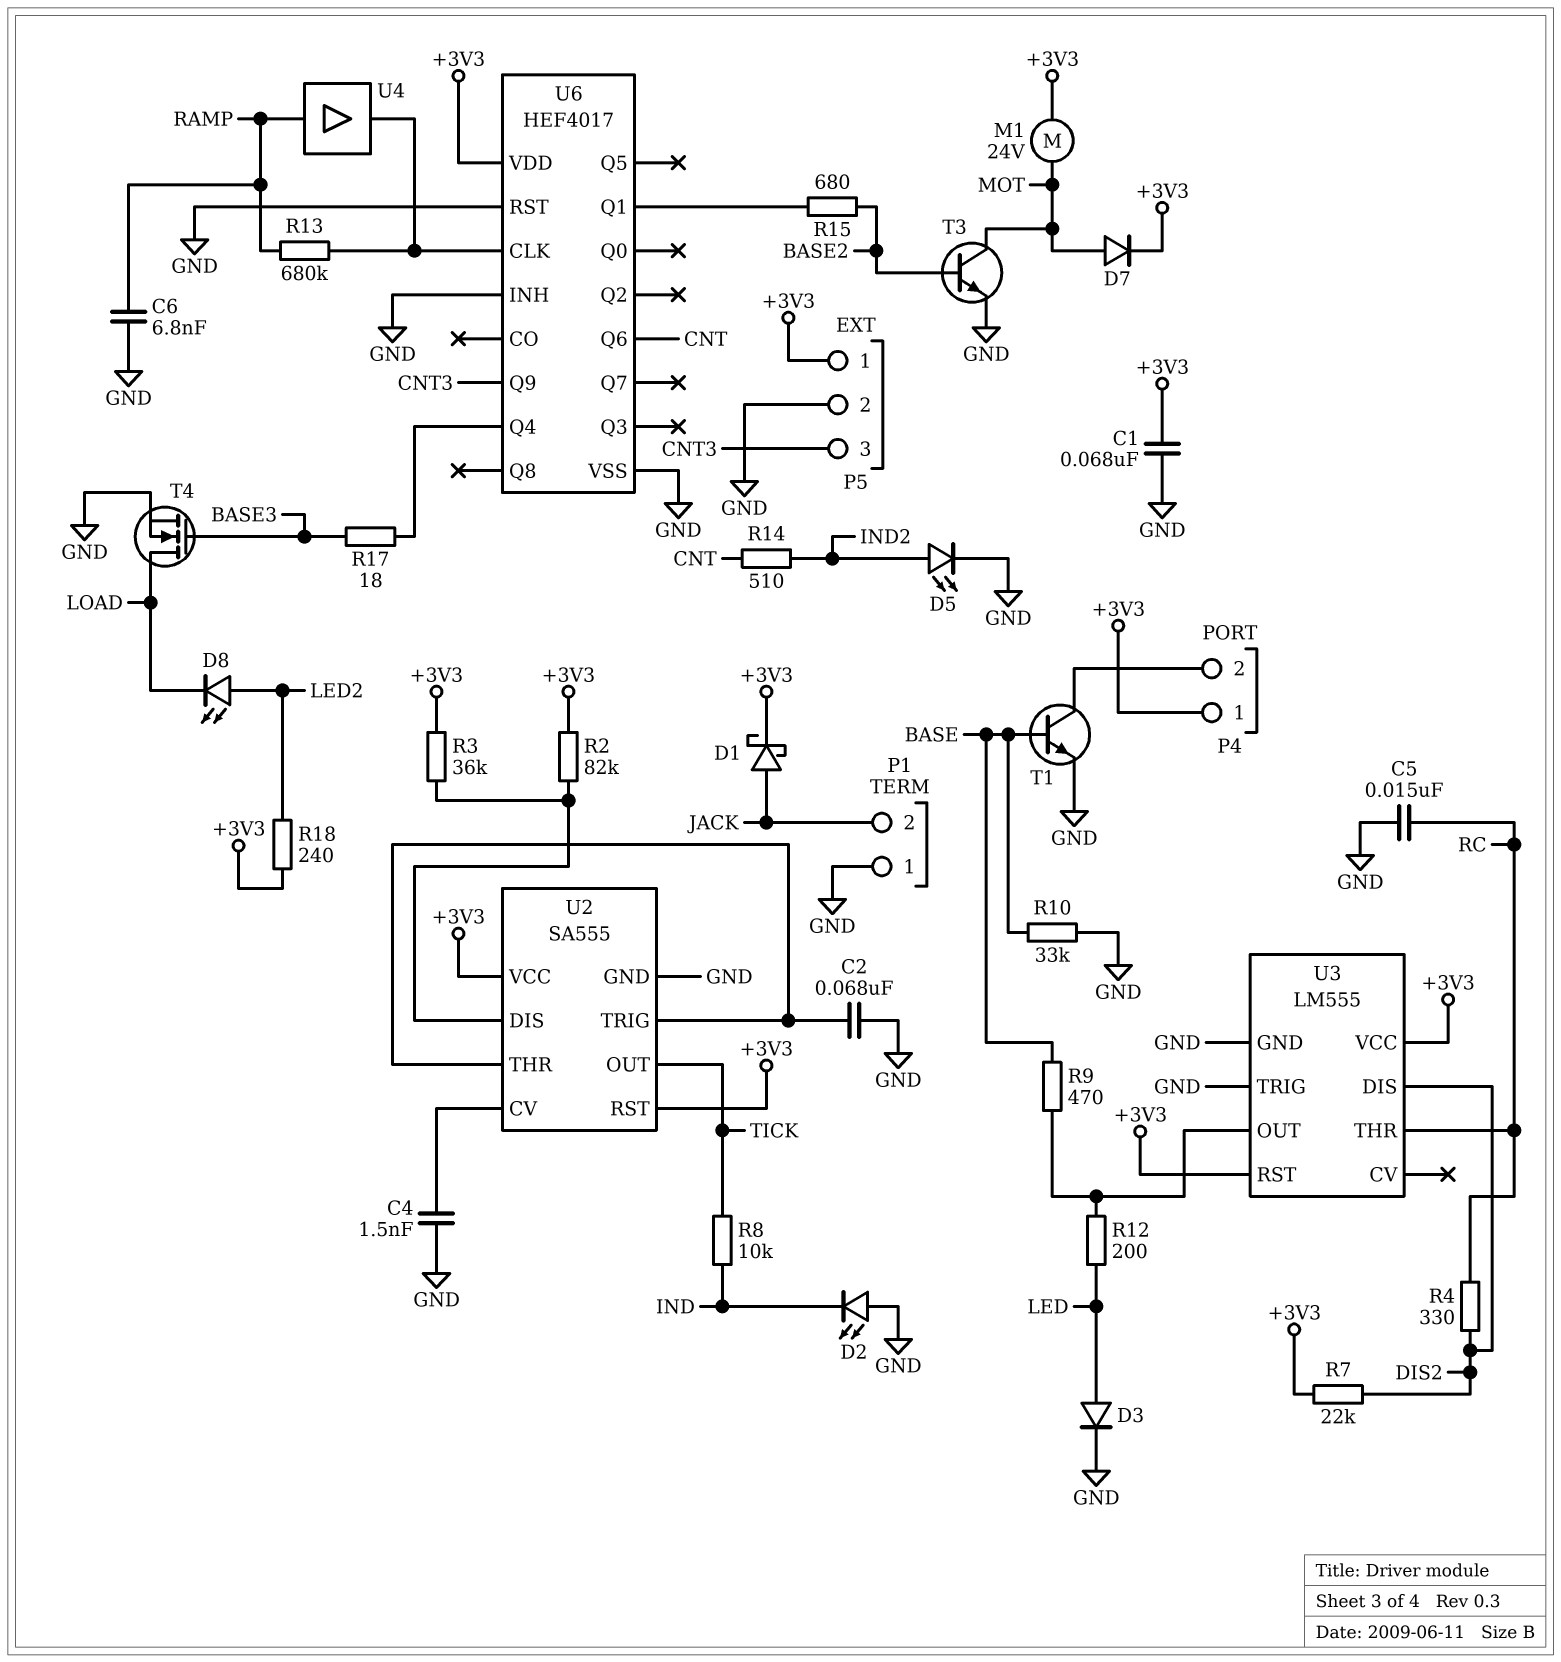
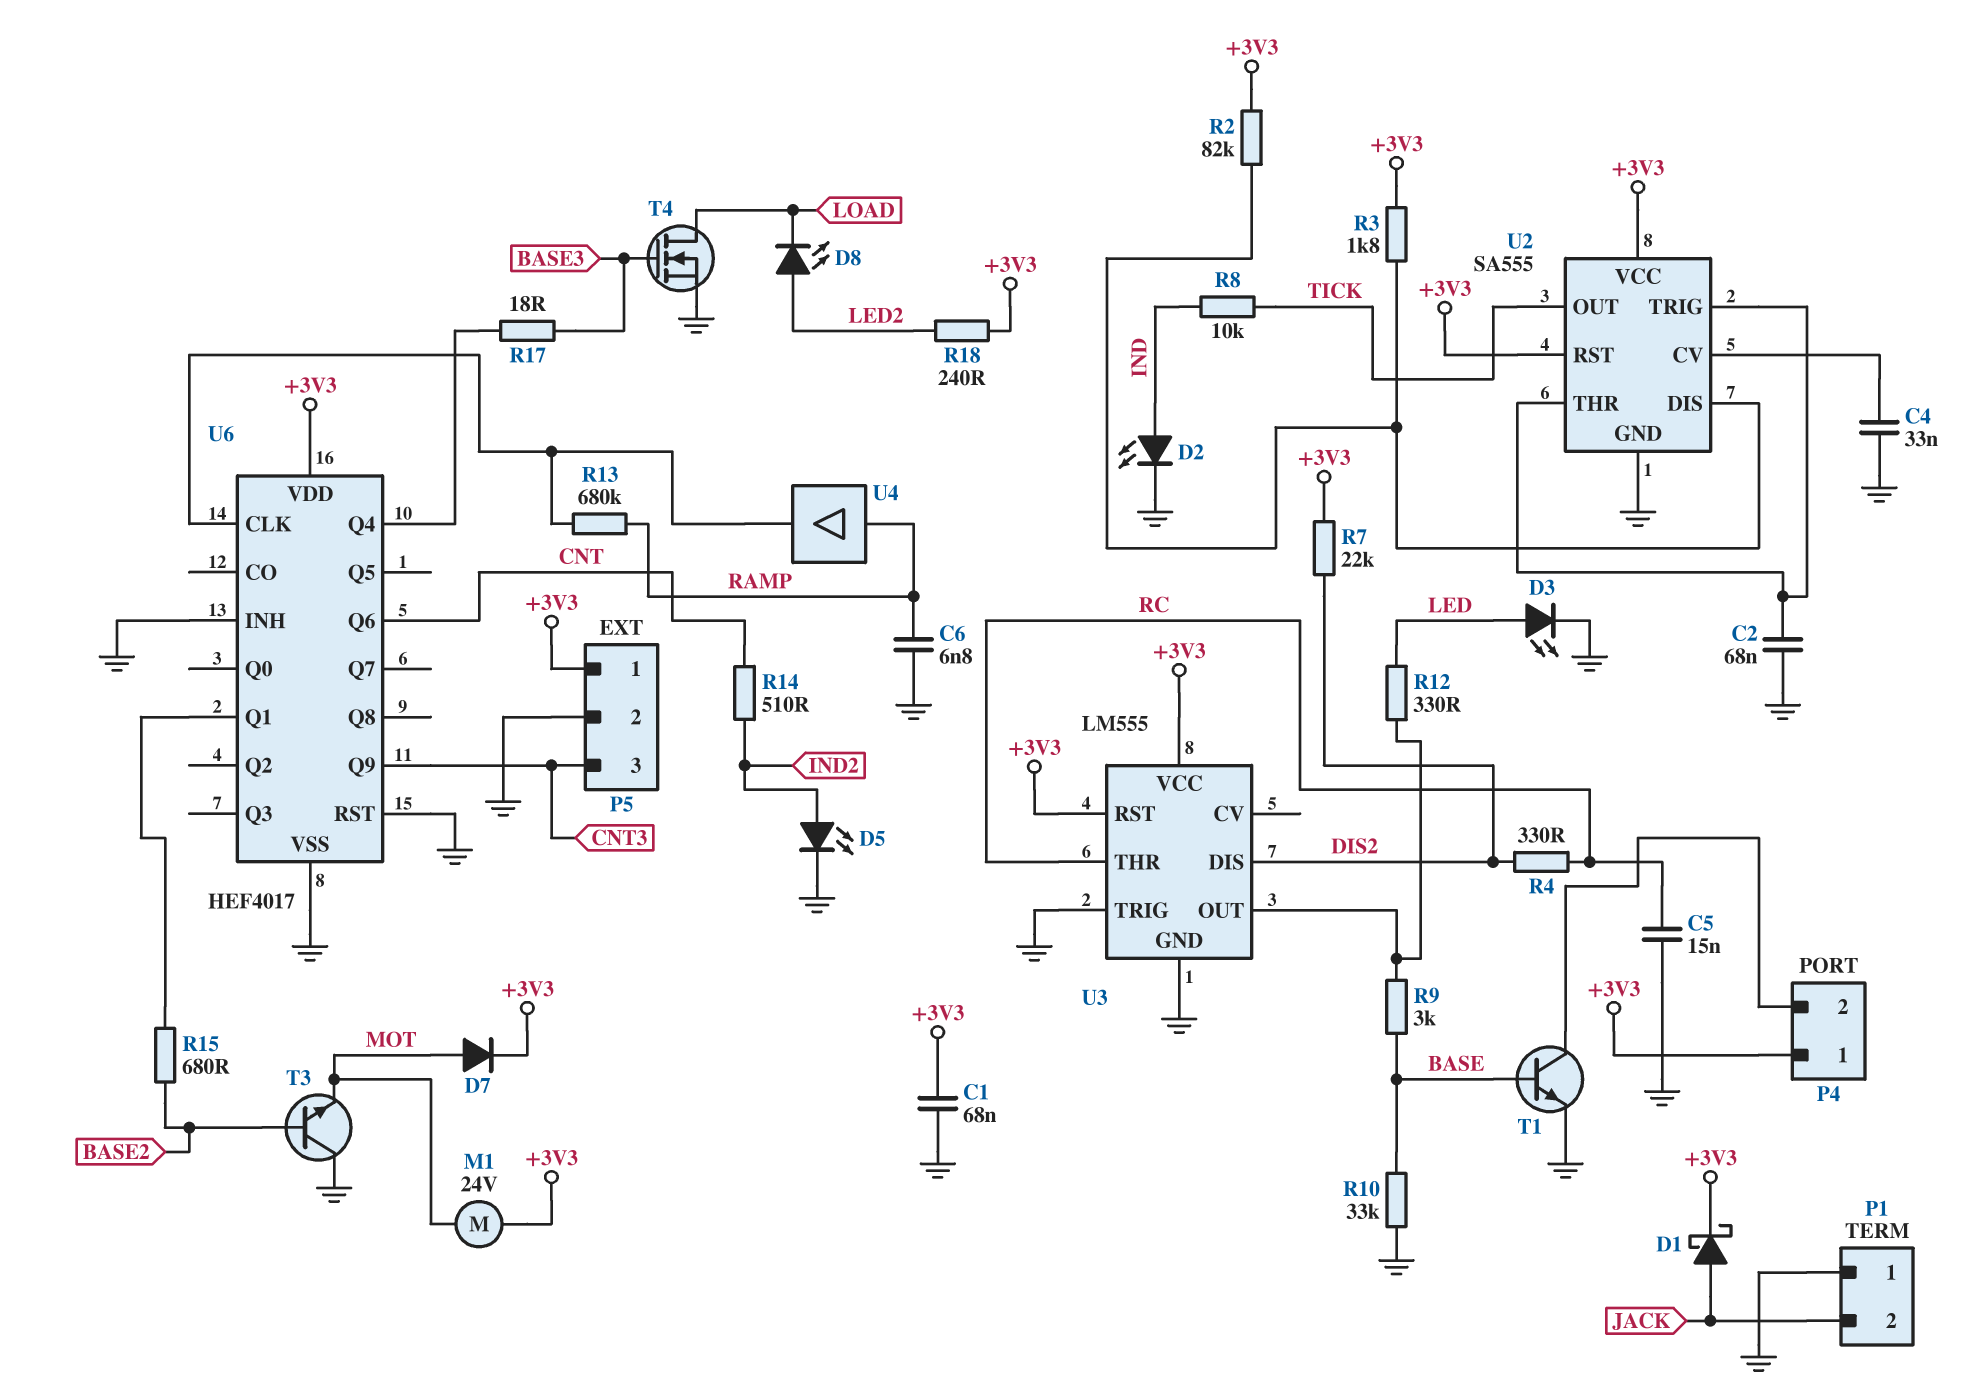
C4: 1.5nF (GND, U2/CV) -> 33nF (GND, U2/CV)
D2: LED (A GND, K IND) -> LED (A IND, K GND)
D3: diode (A LED, K GND) -> LED (A LED, K GND)
R3: 36k (+3V3, U2/DIS) -> 1.8k (+3V3, U2/DIS)
R9: 470 (BASE, U3/OUT) -> 3k (BASE, U3/OUT)
R12: 200 (LED, U3/OUT) -> 330 (LED, U3/OUT)
T3: NPN (B BASE2, C MOT, E GND) -> NPN (B BASE2, C GND, E MOT)

